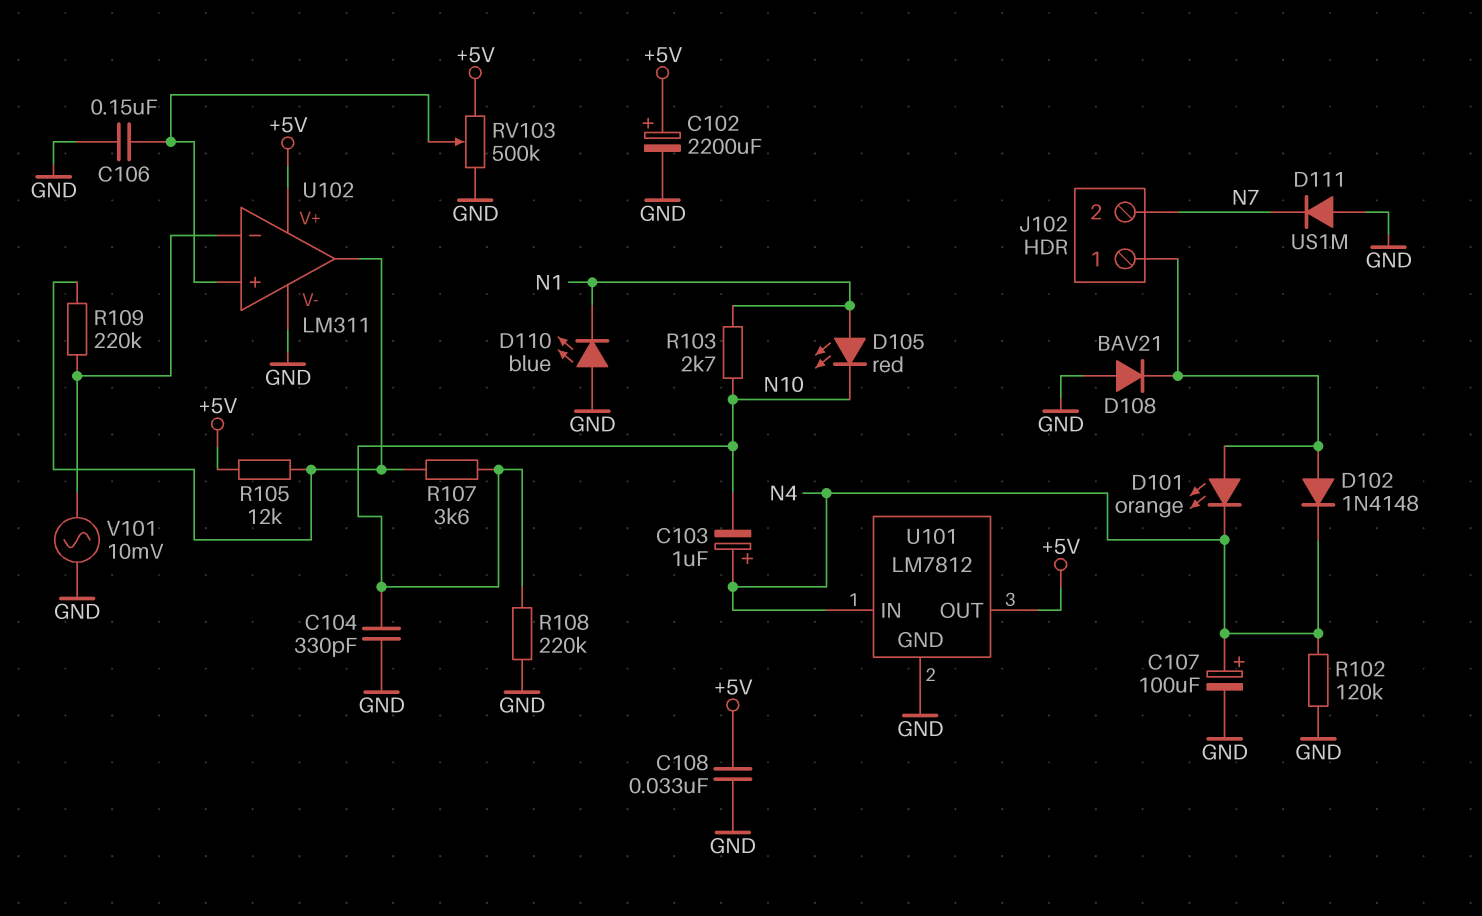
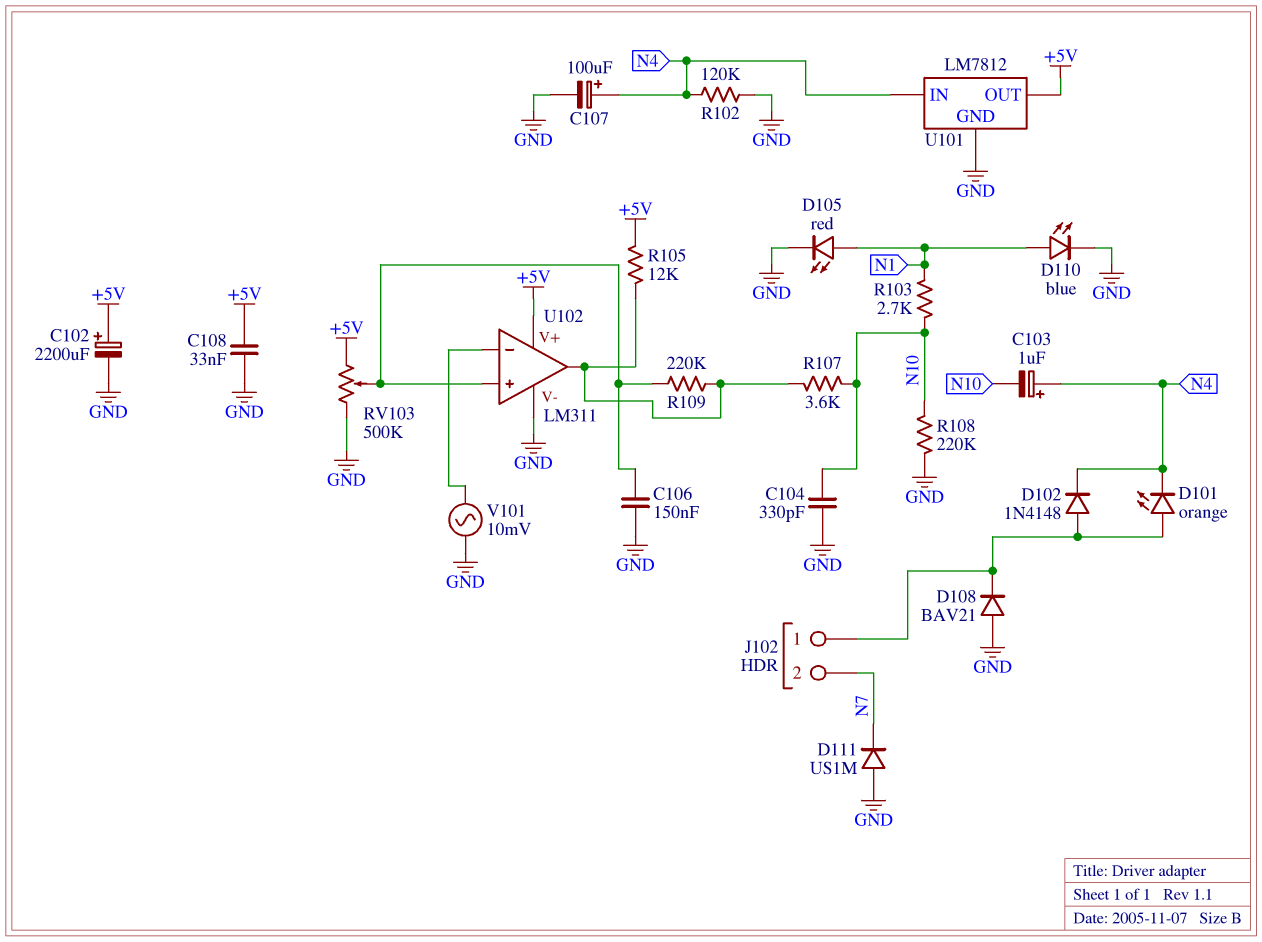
D105: LED red (A N1, K N10) -> LED red (A N1, K GND)
D110: LED blue (A GND, K N1) -> LED blue (A N1, K GND)
R109: 220k (U102/in-, U102/out) -> 220k (U102/in+, U102/out)

